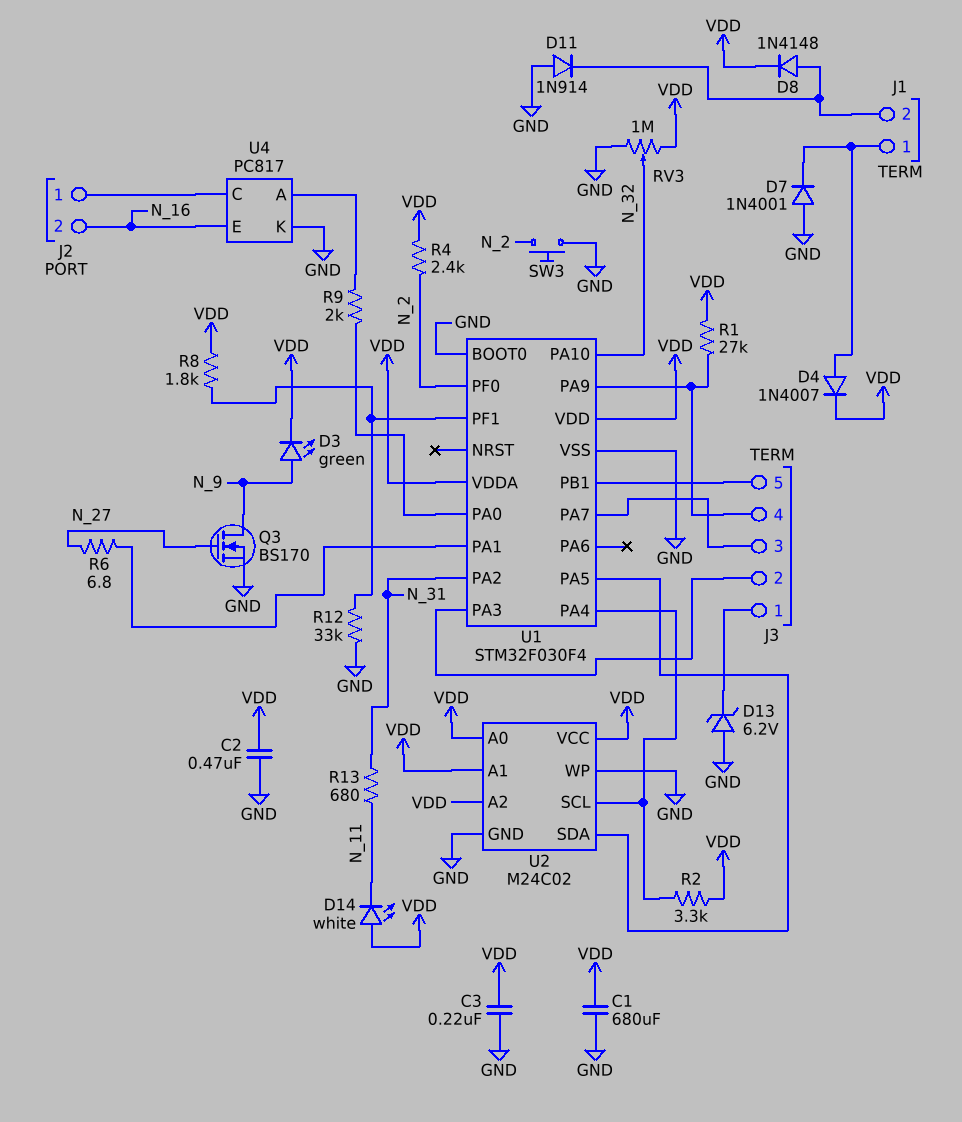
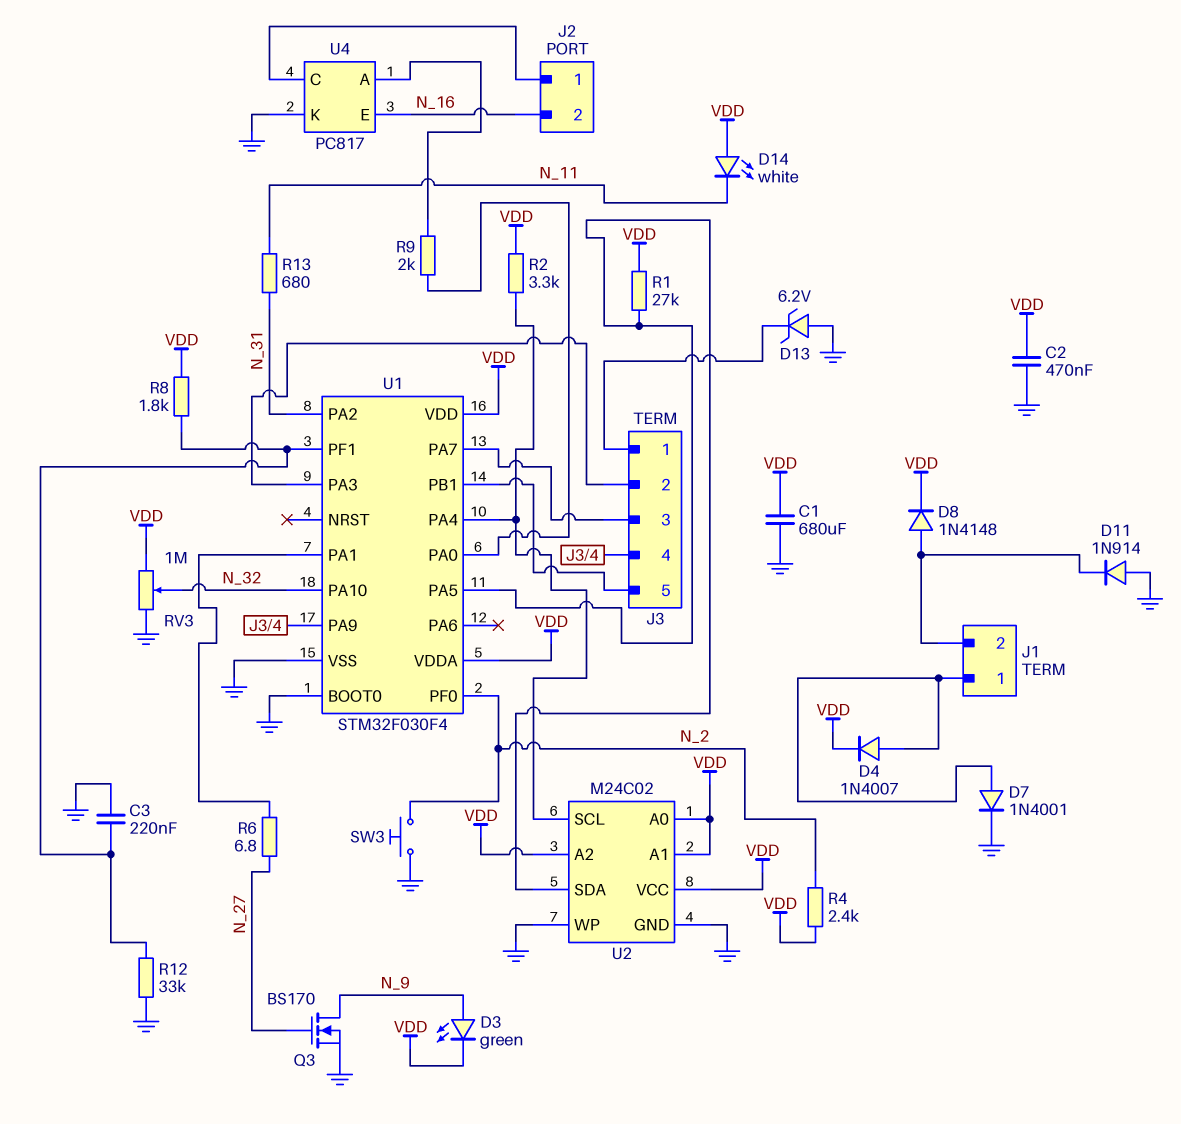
C3: 220nF (GND, VDD) -> 220nF (GND, U1/PF1)
D7: diode 1N4001 (A GND, K J1/1) -> diode 1N4001 (A J1/1, K GND)
R1: 27k (J3/4, VDD) -> 27k (U1/PA5, VDD)

